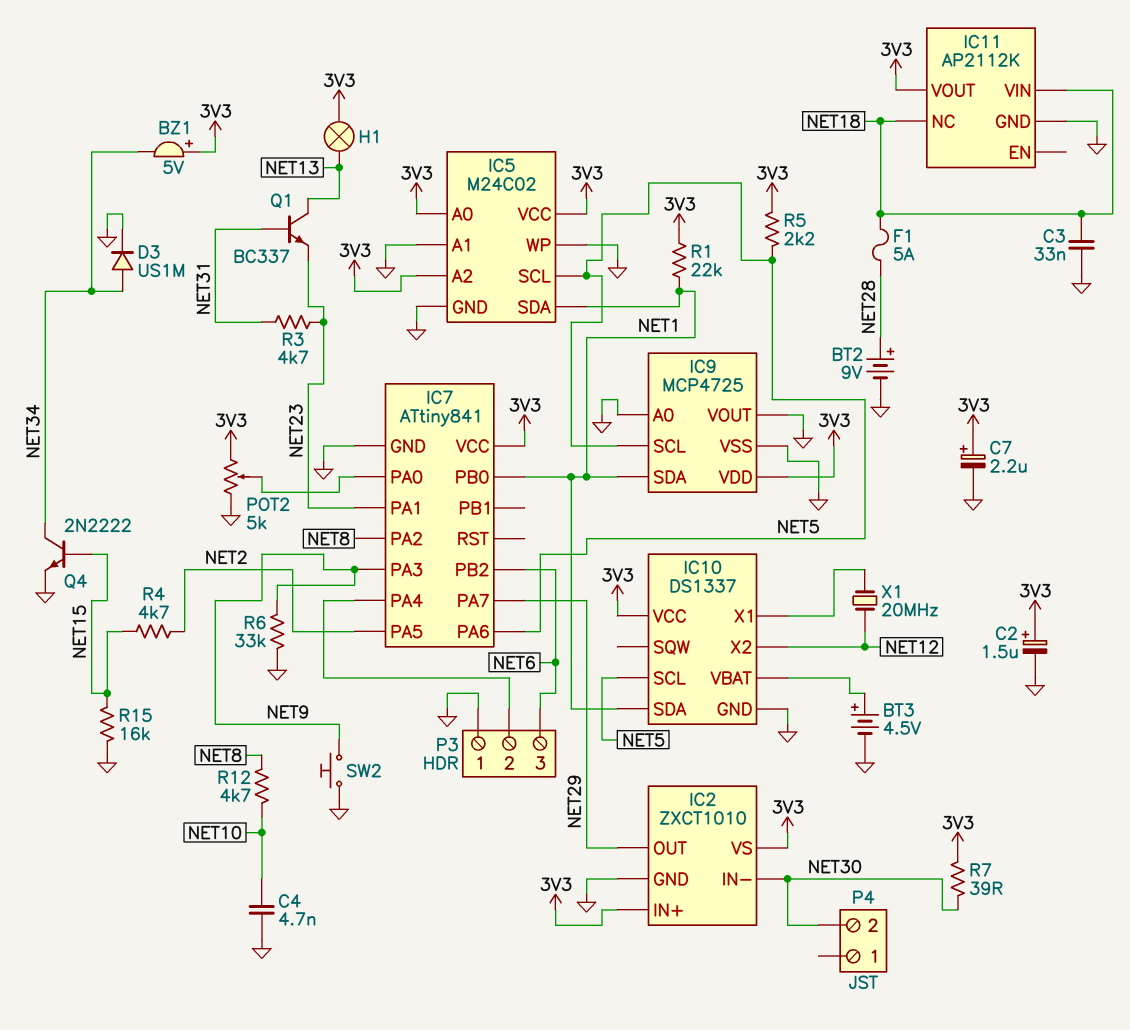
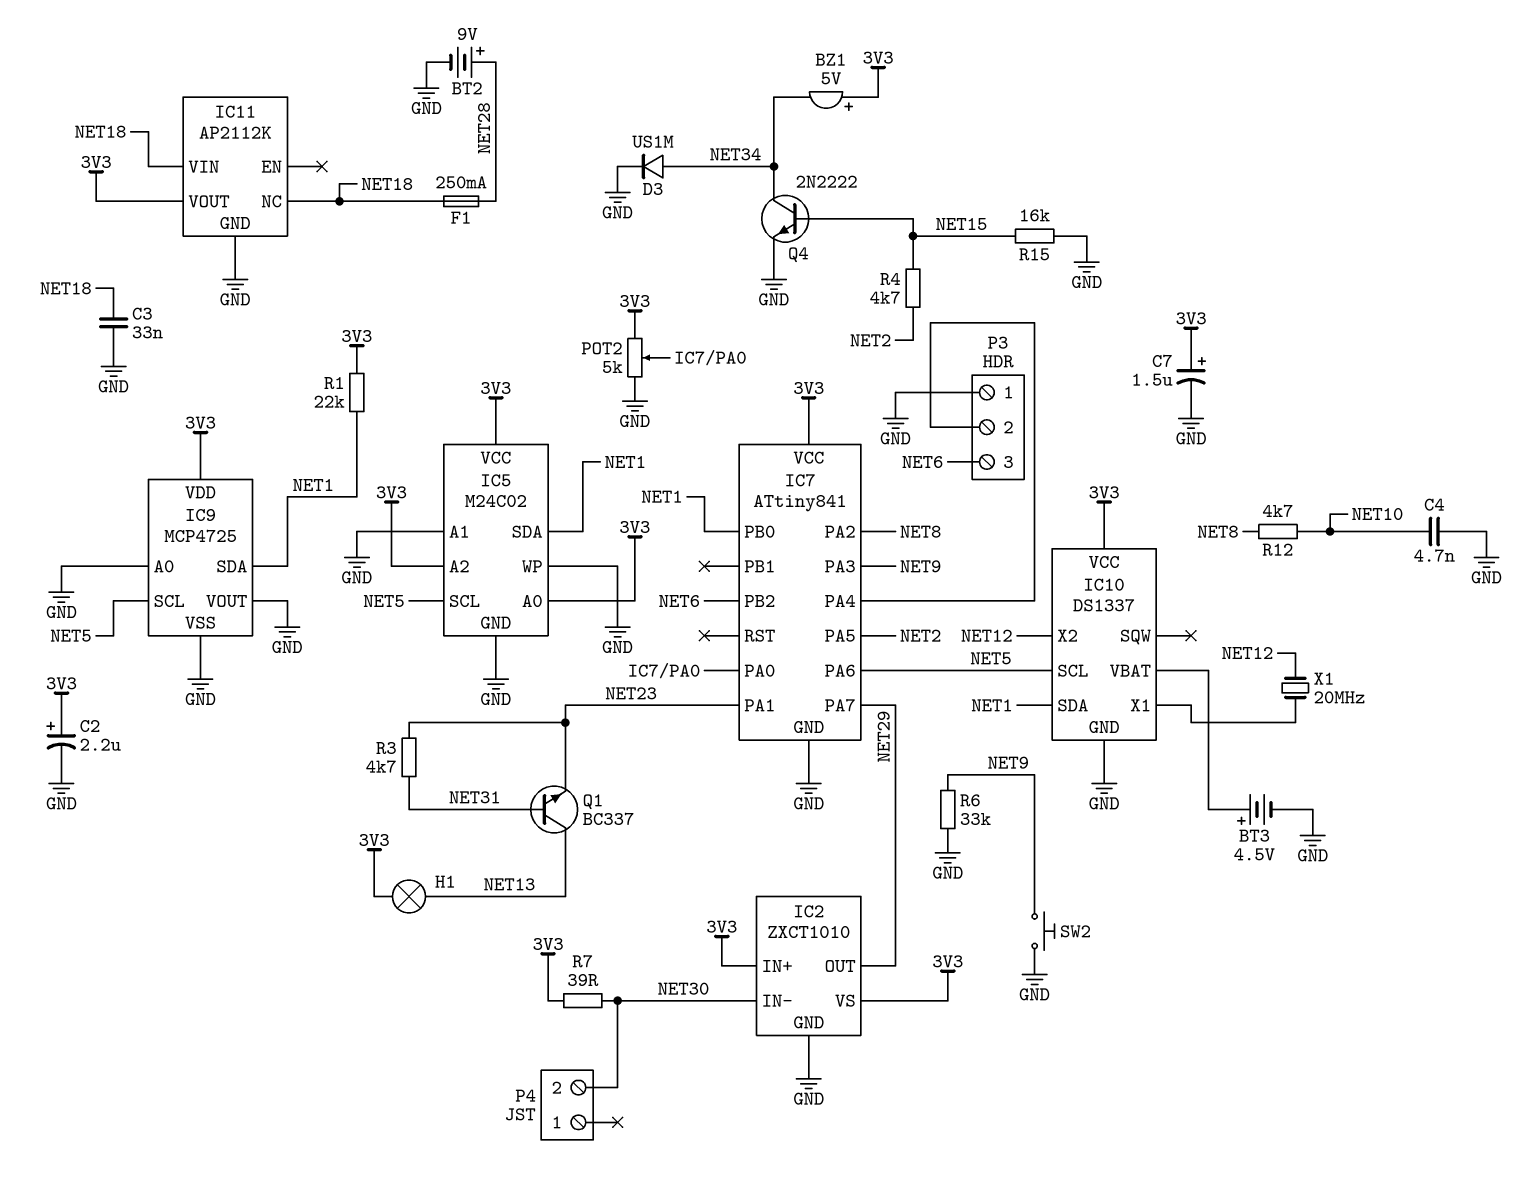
C2: 1.5uF (plus 3V3, minus GND) -> 2.2uF (plus 3V3, minus GND)
C7: 2.2uF (plus 3V3, minus GND) -> 1.5uF (plus 3V3, minus GND)
F1: 5A (NET18, NET28) -> 250mA (NET18, NET28)
R5: 2.2k (3V3, NET5) -> none

